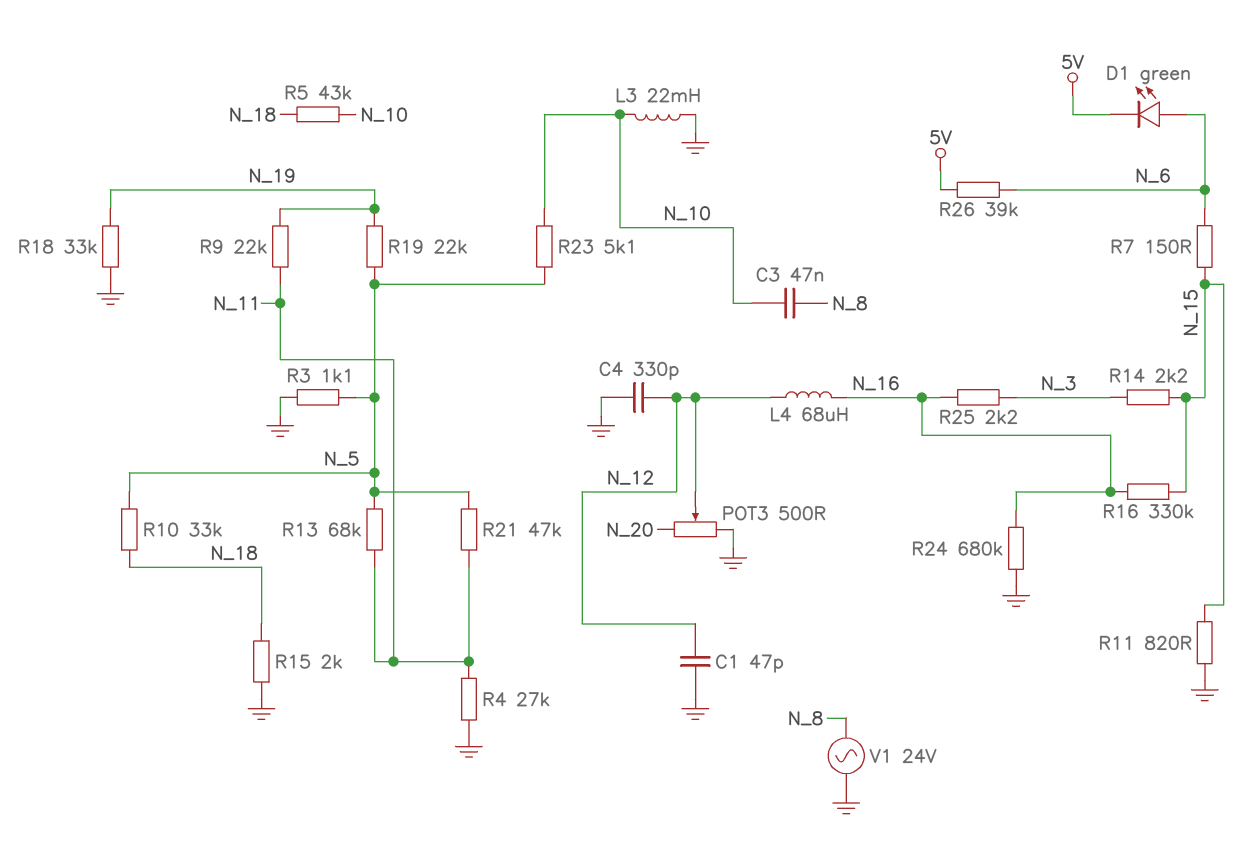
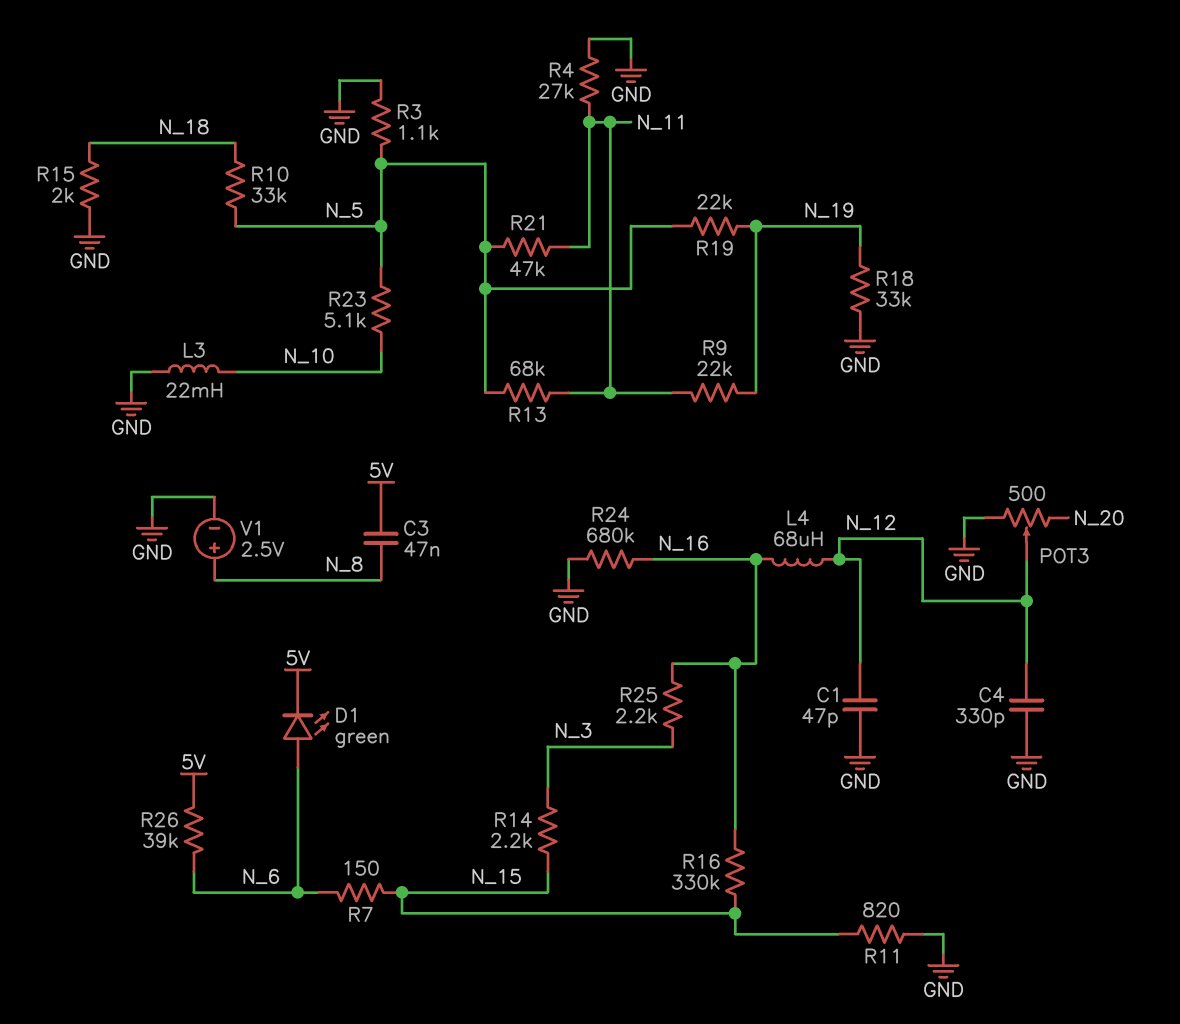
C3: 47nF (N_8, N_10) -> 47nF (5V, N_8)
R5: 43k (N_10, N_18) -> none
V1: AC 24V (GND, N_8) -> 2.5V (plus N_8, minus GND)

